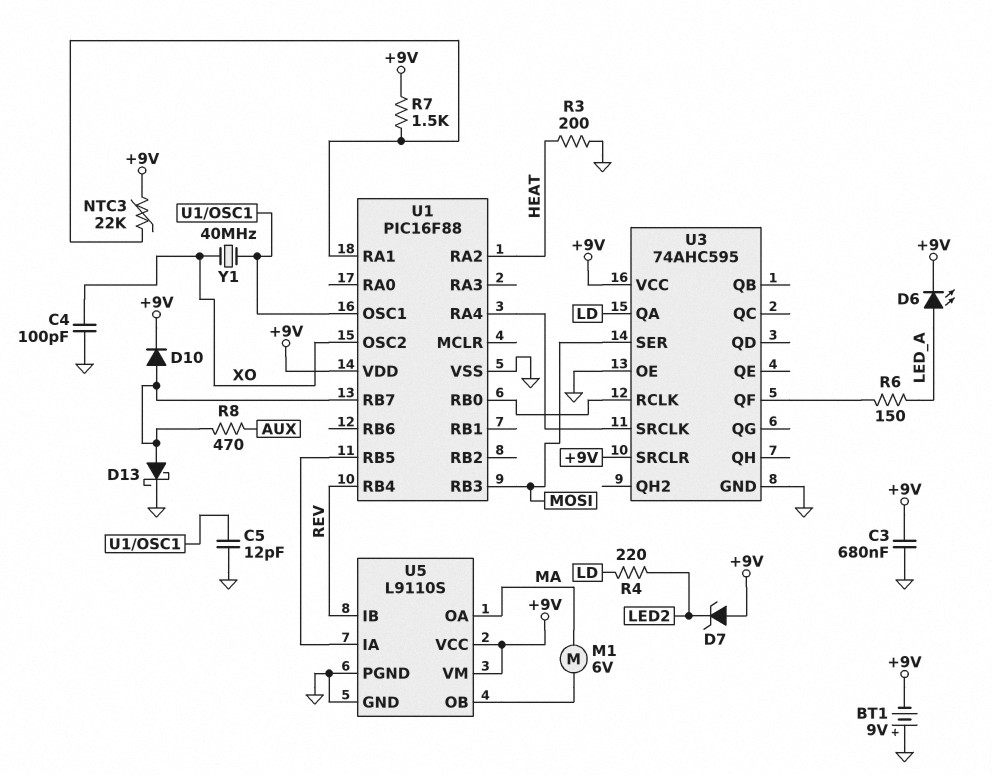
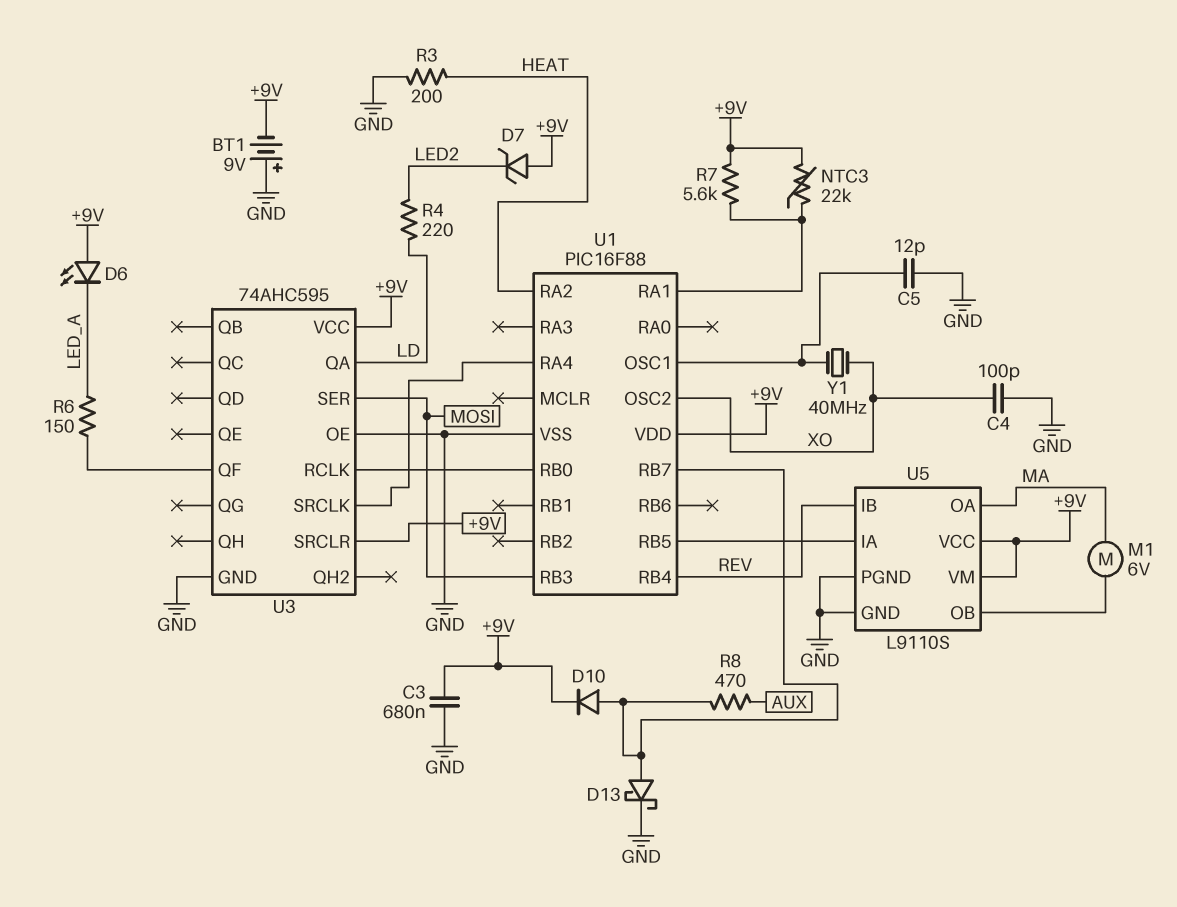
D6: LED (A LED_A, K +9V) -> LED (A +9V, K LED_A)
R7: 1.5k (+9V, U1/RA1) -> 5.6k (+9V, U1/RA1)

